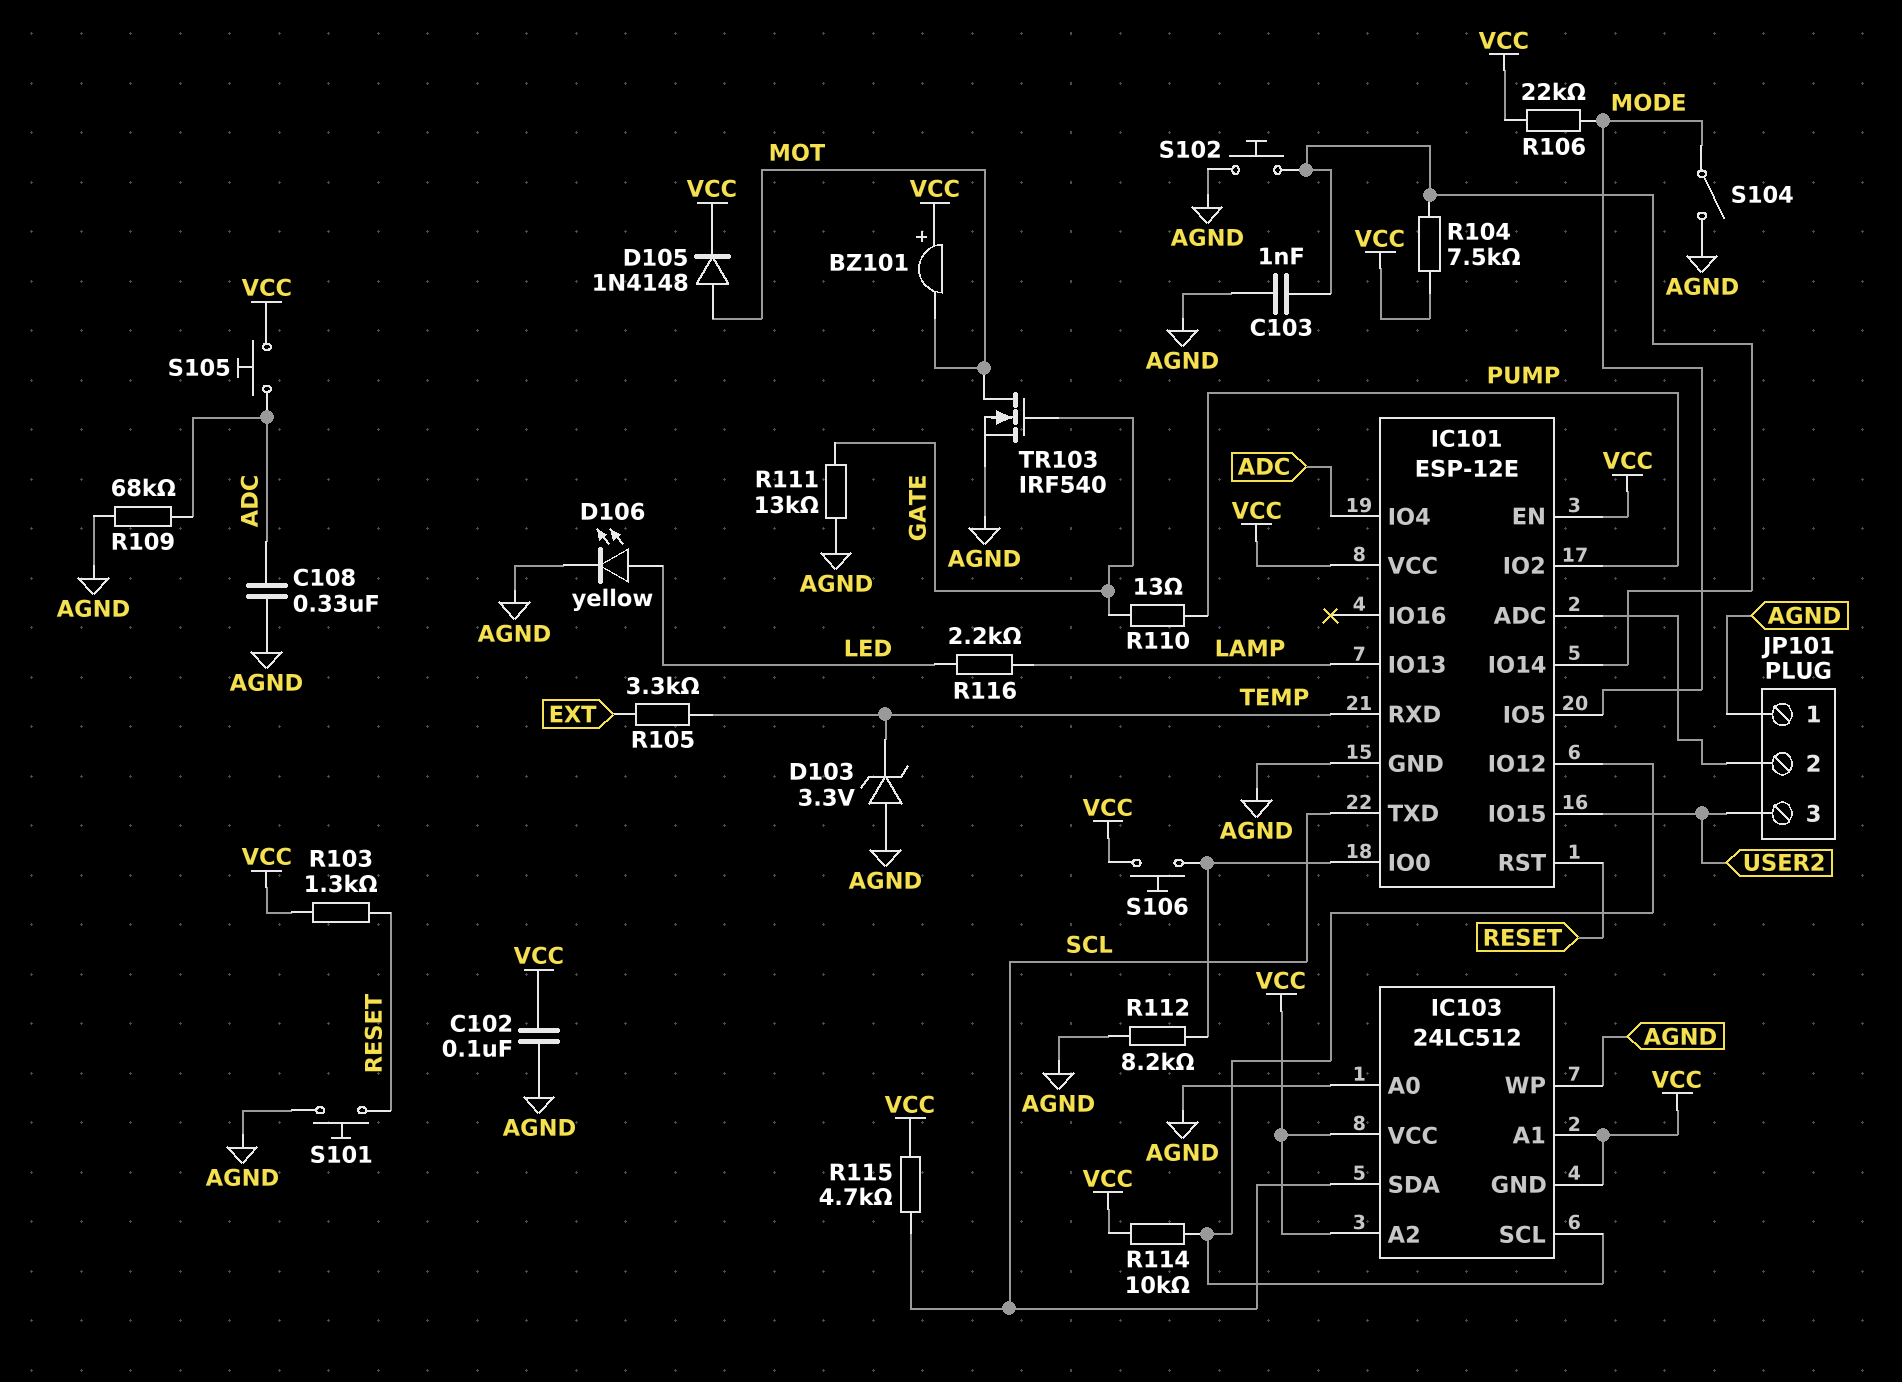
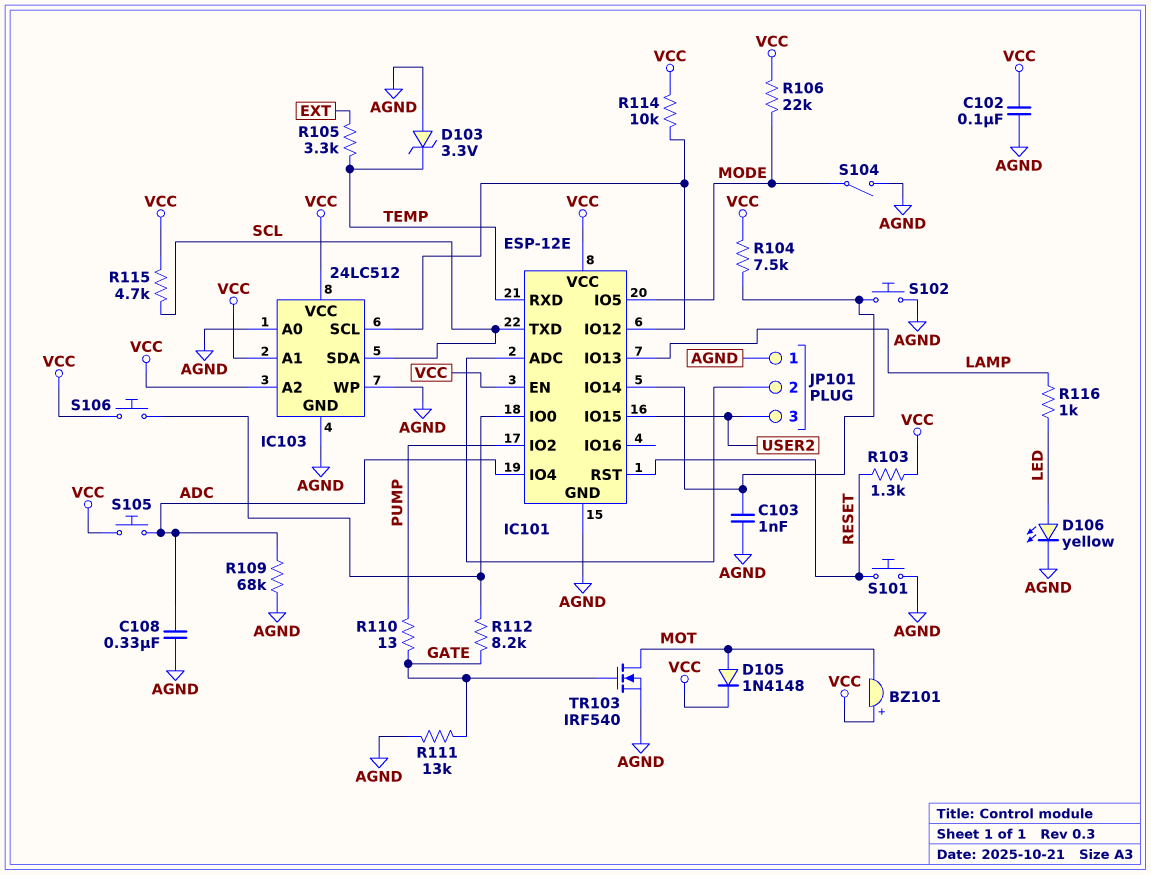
IC103 pin GND: VCC -> AGND
R112: 8.2k (AGND, IC101/IO0) -> 8.2k (GATE, IC101/IO0)
R116: 2.2k (LAMP, LED) -> 1k (LAMP, LED)

